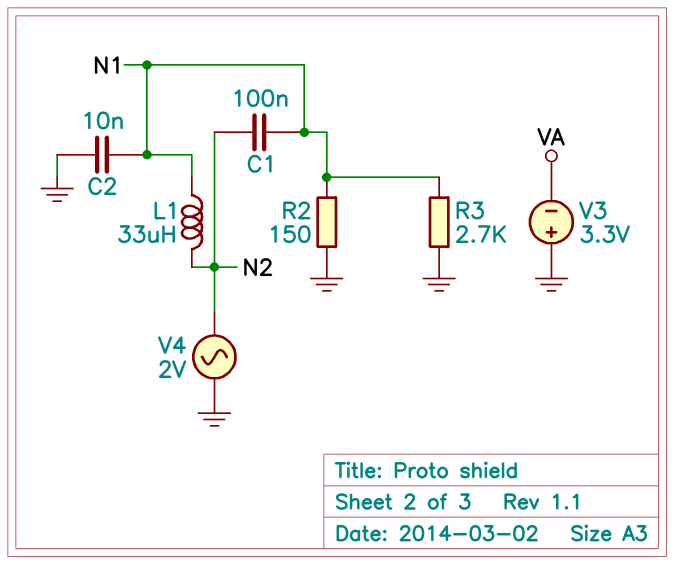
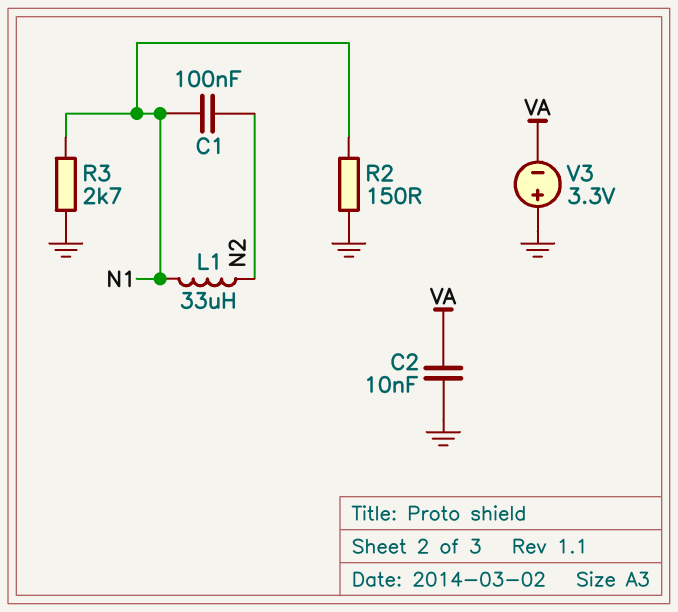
C2: 10nF (GND, N1) -> 10nF (GND, VA)
V4: AC 2V (GND, N2) -> none

